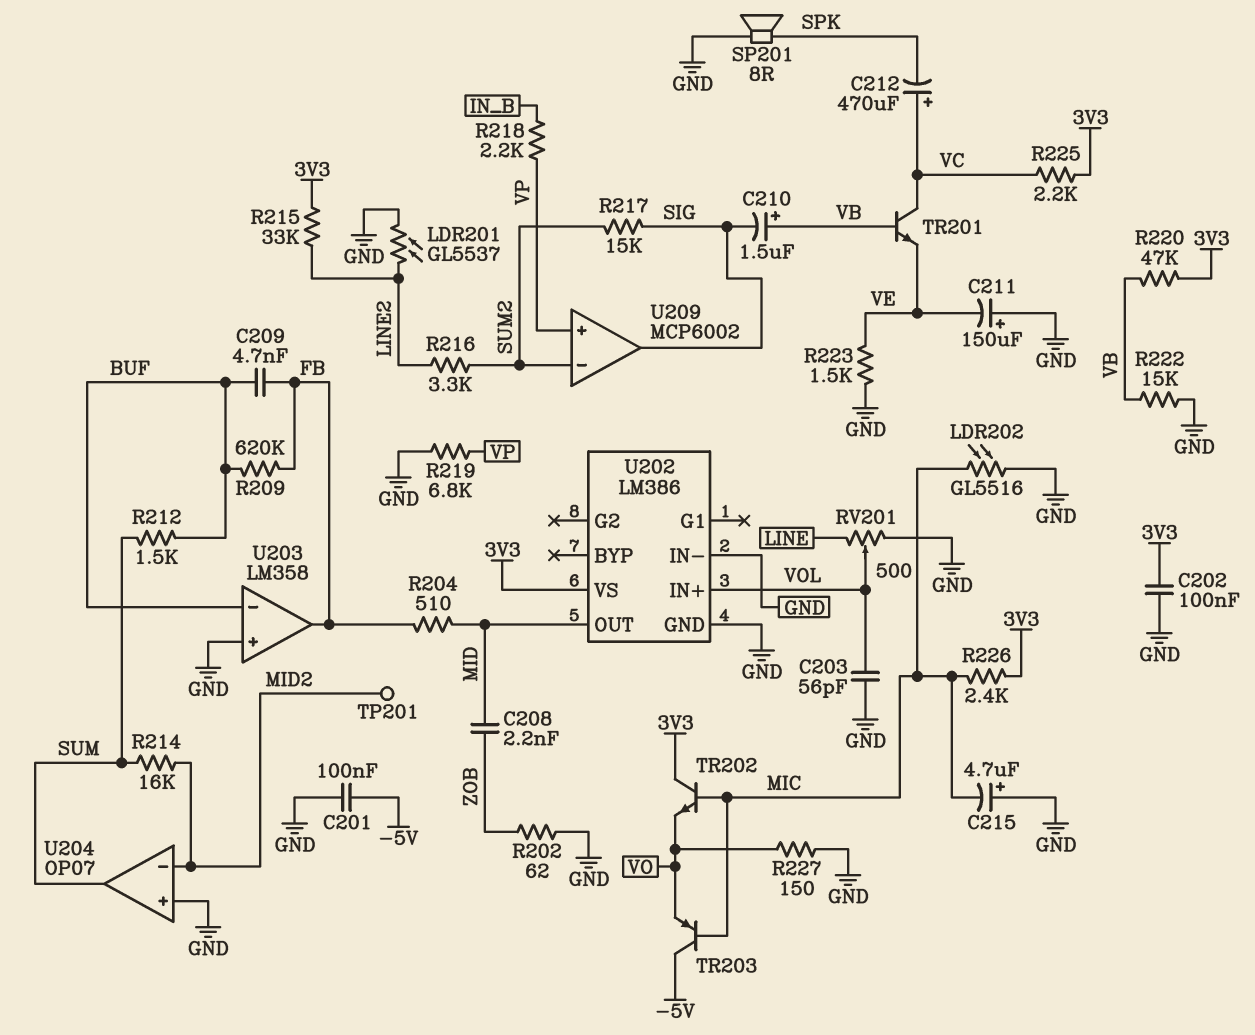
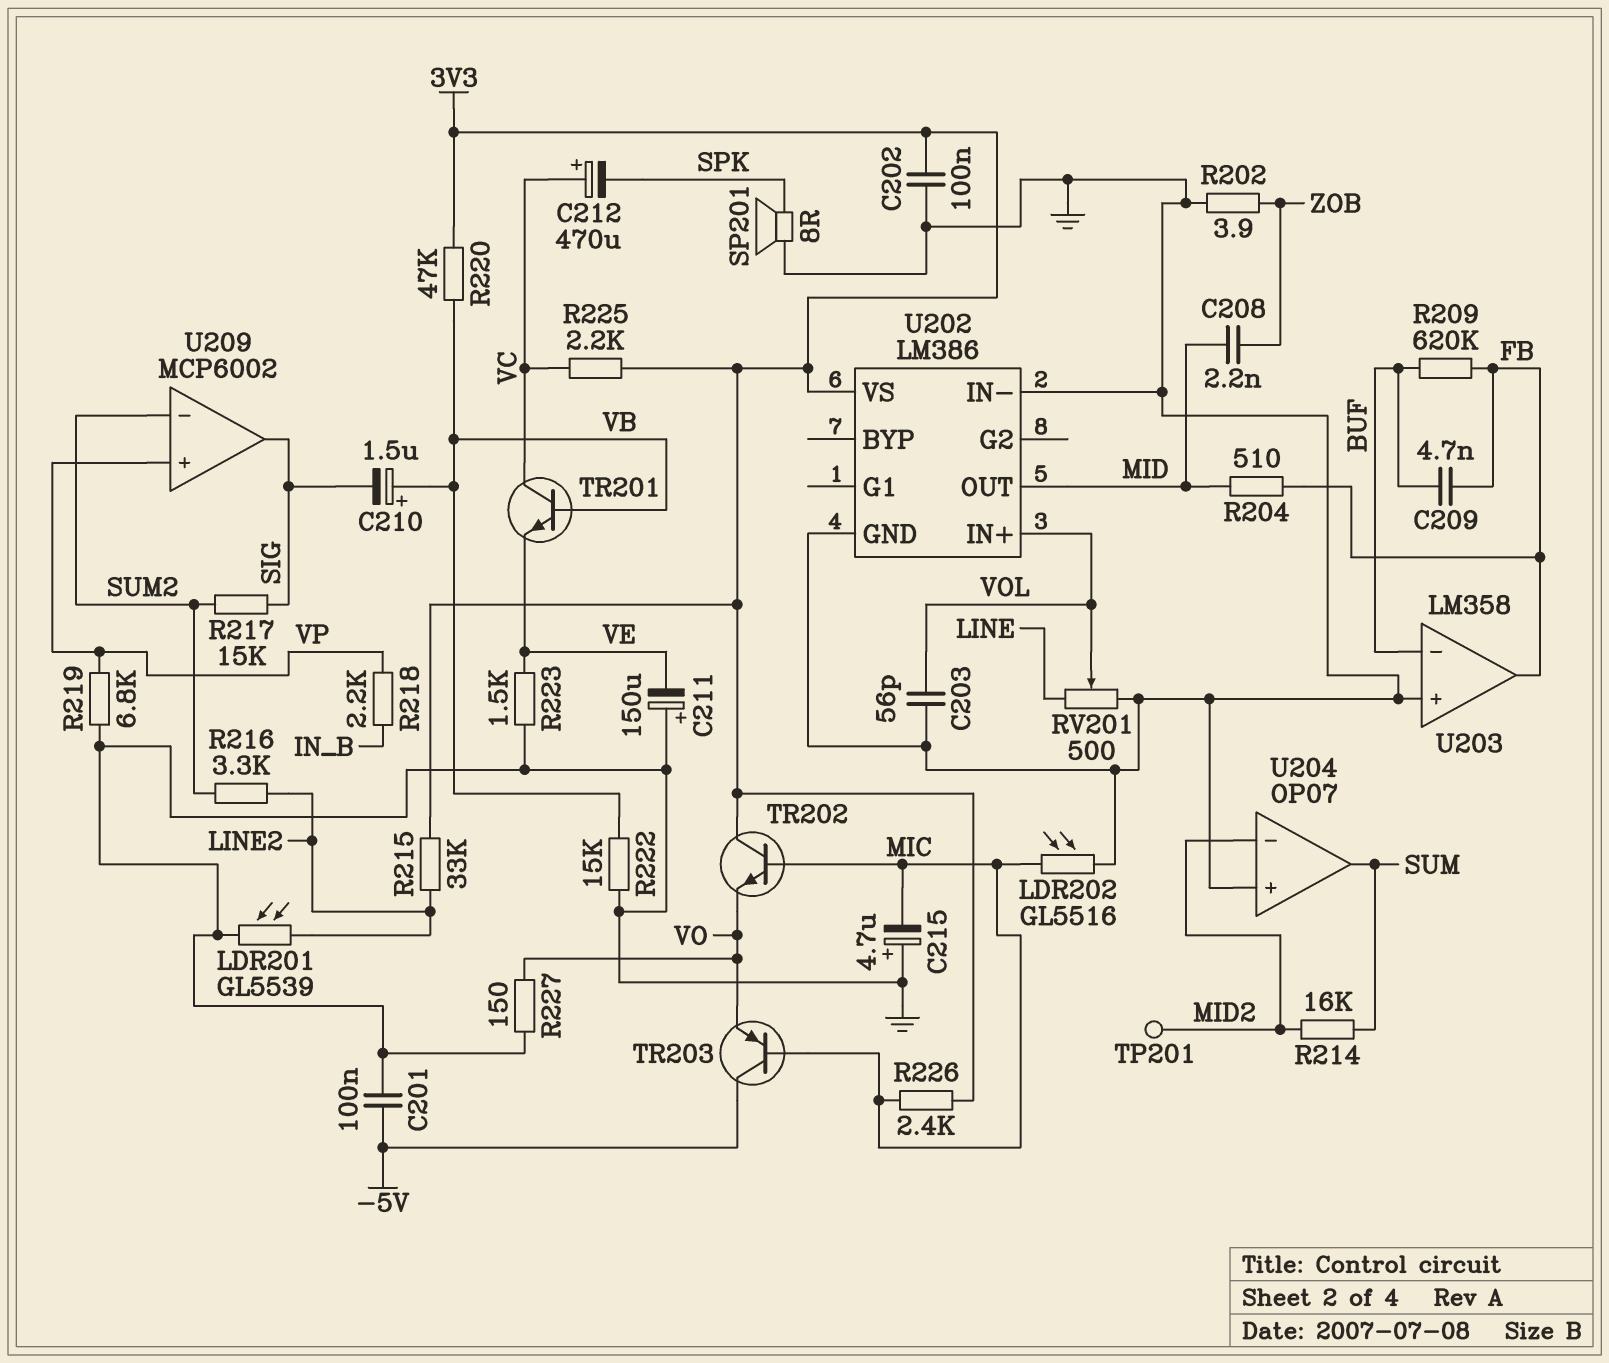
LDR201: GL5537 (GND, LINE2) -> GL5539 (GND, LINE2)
R202: 62 (GND, ZOB) -> 3.9 (GND, ZOB)
R212: 1.5k (BUF, SUM) -> none

